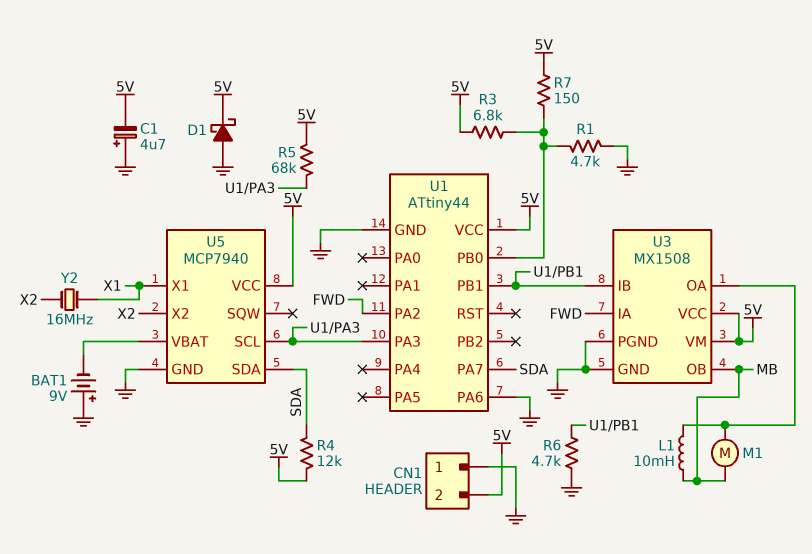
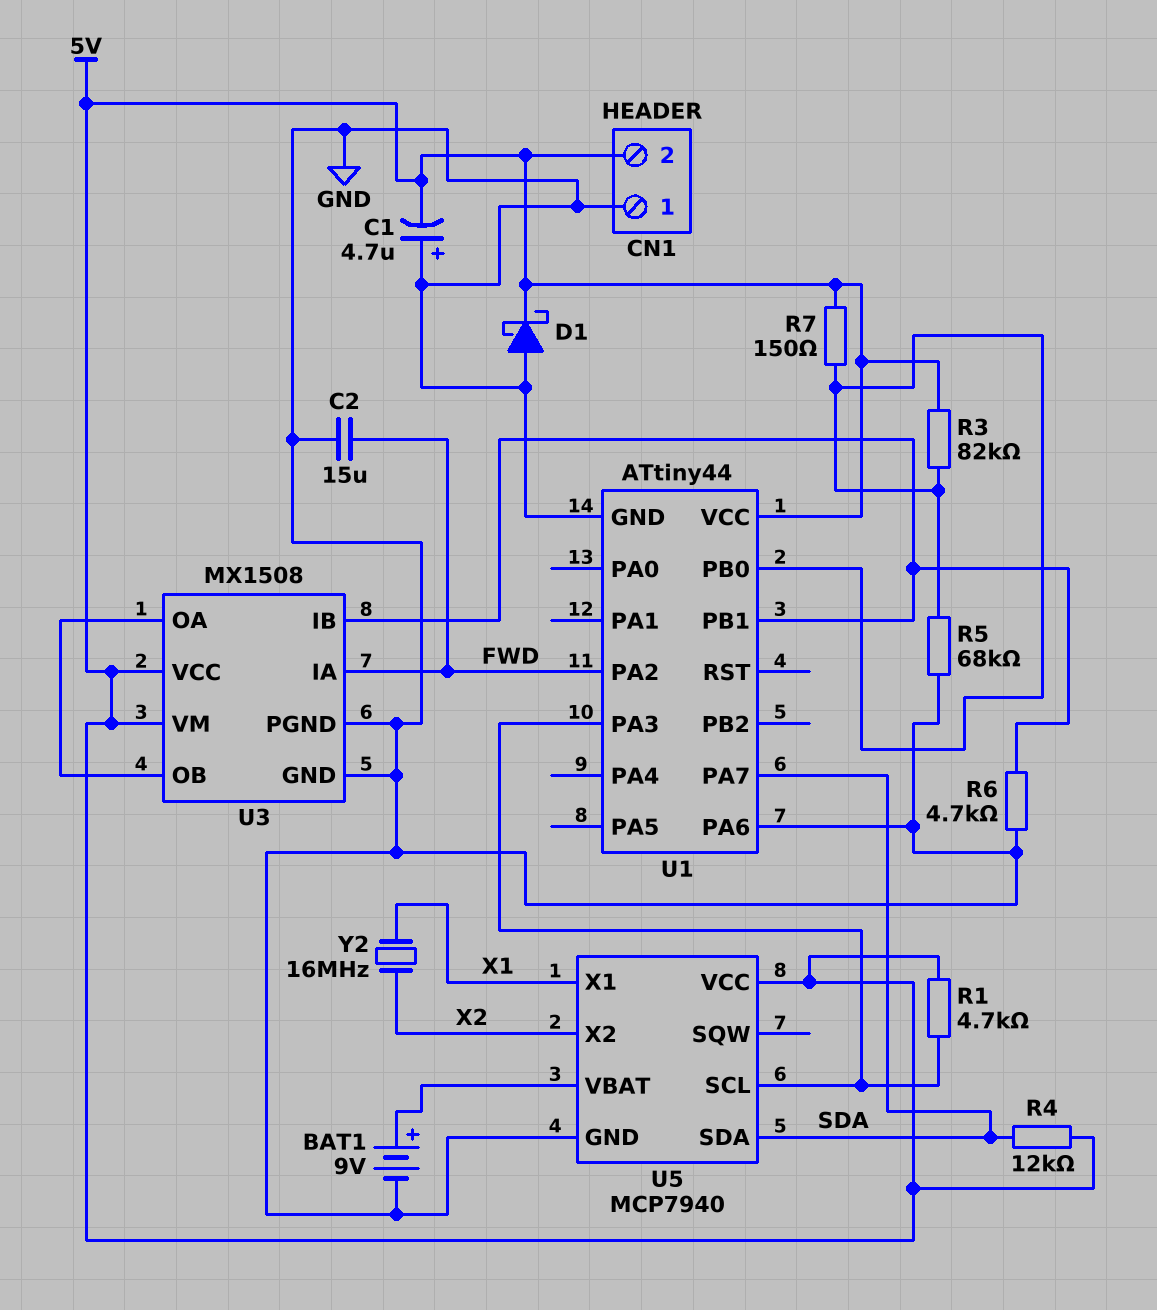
BAT1: 9V (plus GND, minus U5/VBAT) -> 9V (plus U5/VBAT, minus GND)
C2: none -> 15uF (FWD, GND)
L1: 10mH (MB, U3/OA) -> none
M1: motor (MB, U3/OA) -> none
R1: 4.7k (GND, U1/PB0) -> 4.7k (5V, U1/PA3)
R3: 6.8k (5V, U1/PB0) -> 82k (5V, U1/PB0)
R5: 68k (5V, U1/PA3) -> 68k (GND, U1/PB0)
U3 pin OB: MB -> U3/OA

